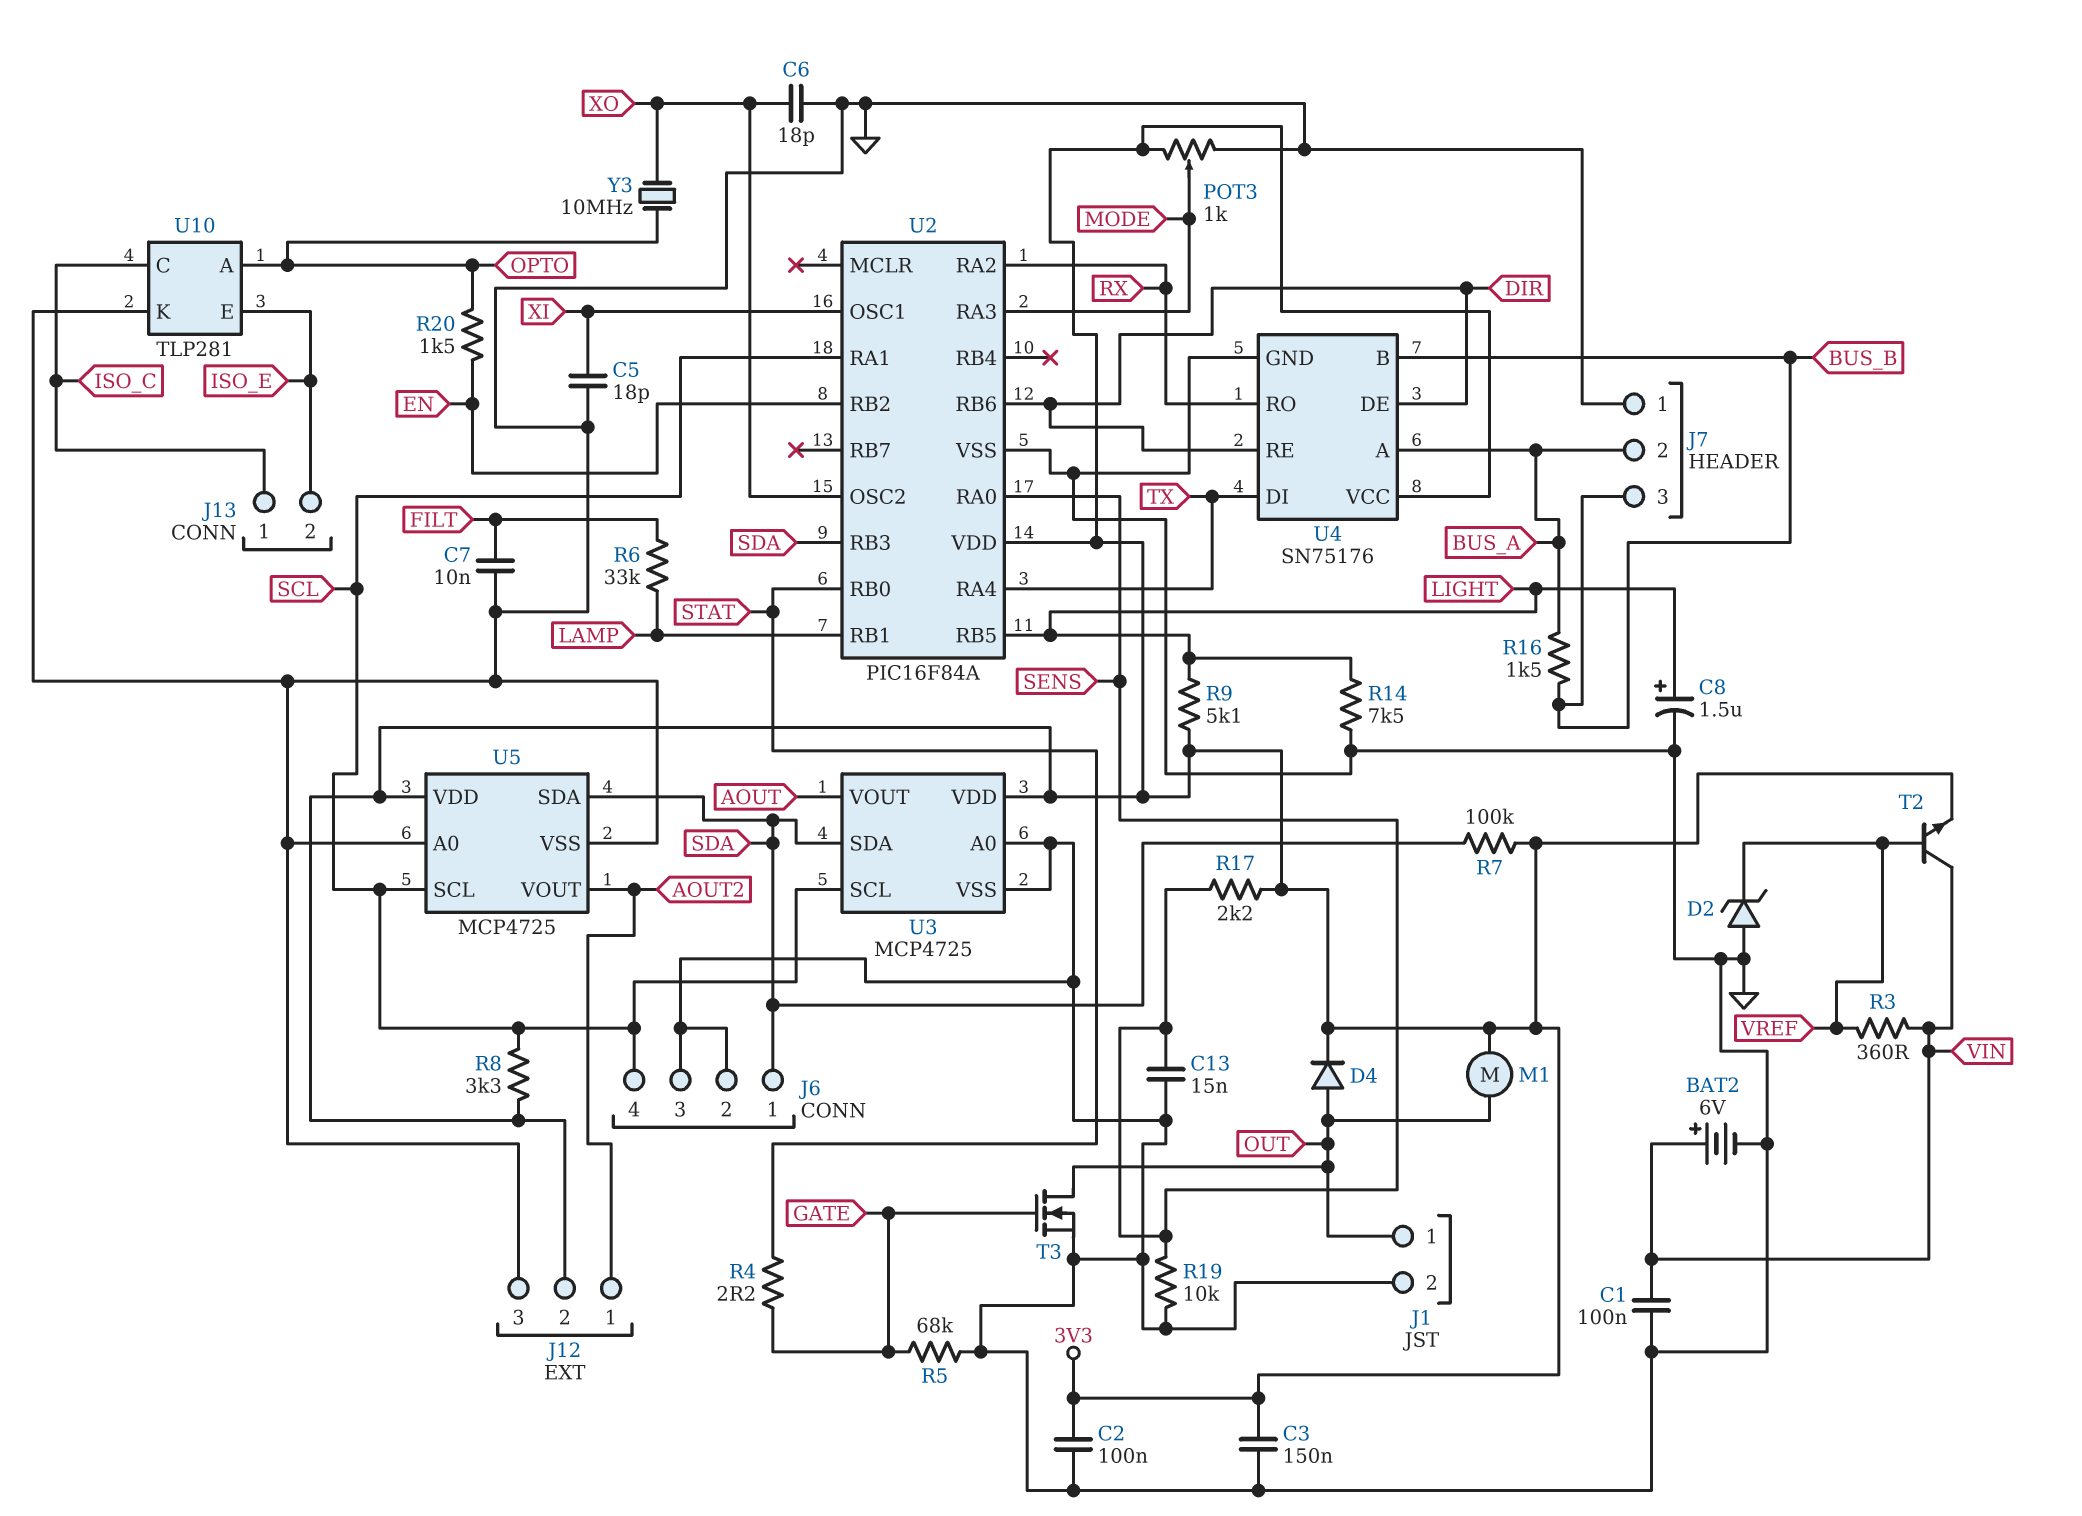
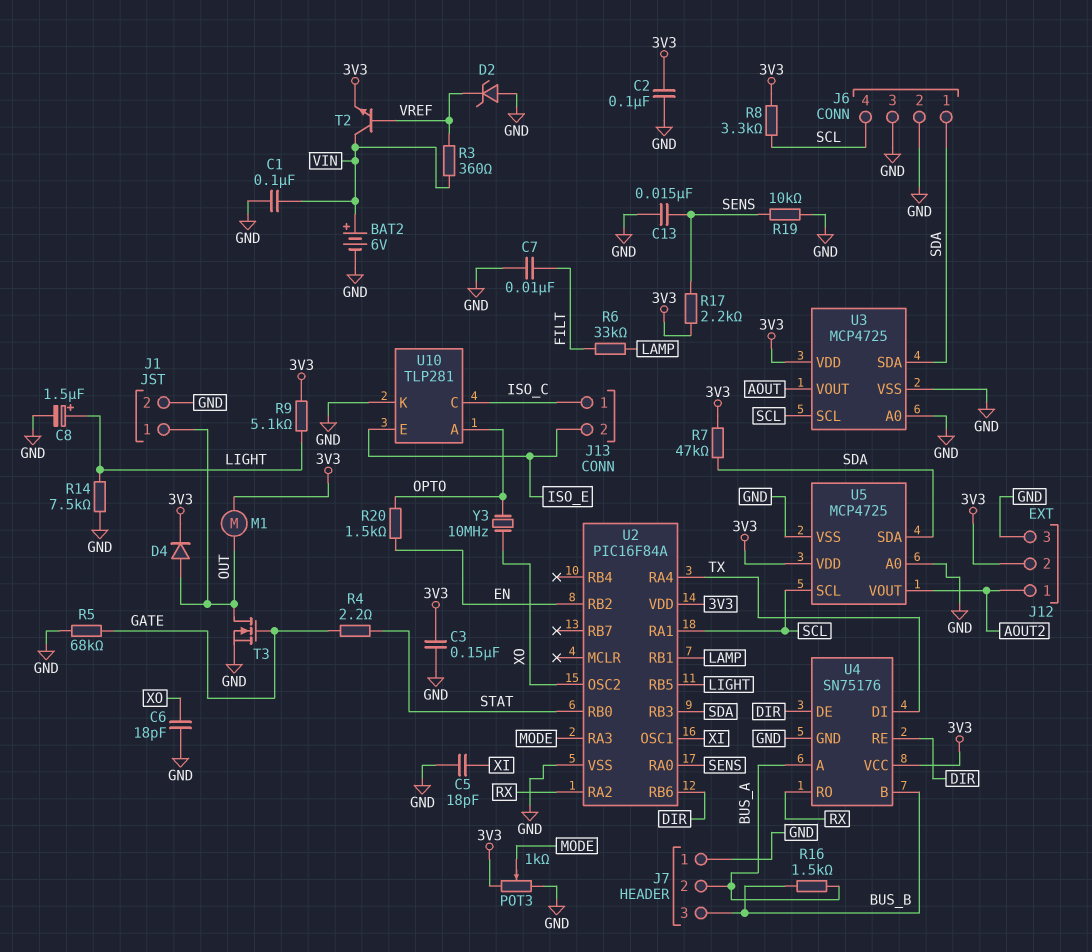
R7: 100k (3V3, SDA) -> 47k (3V3, SDA)

